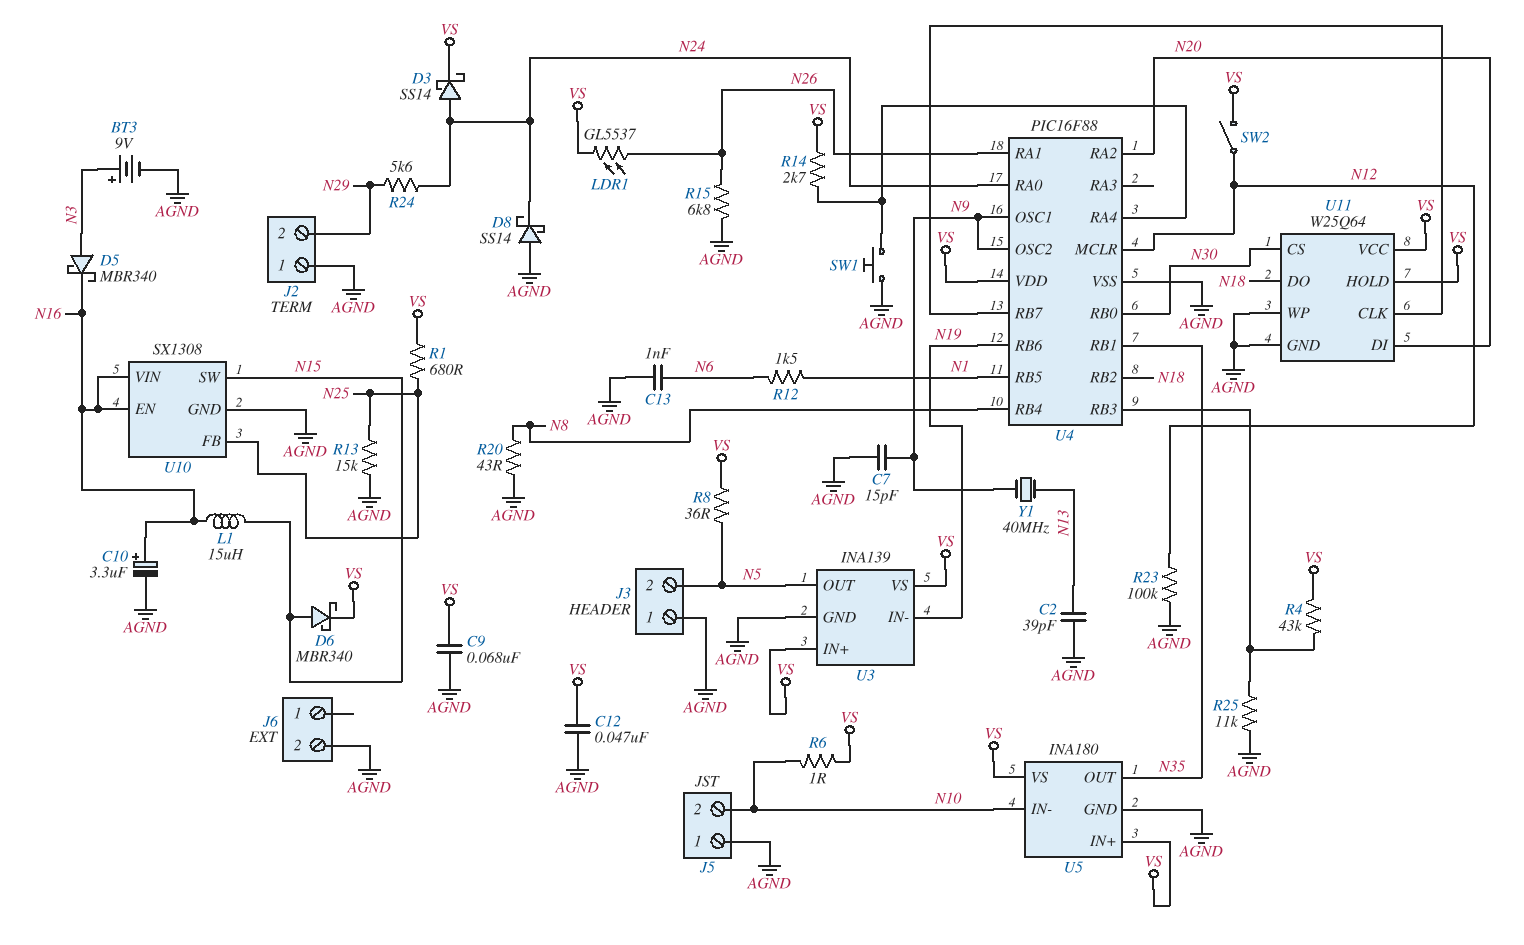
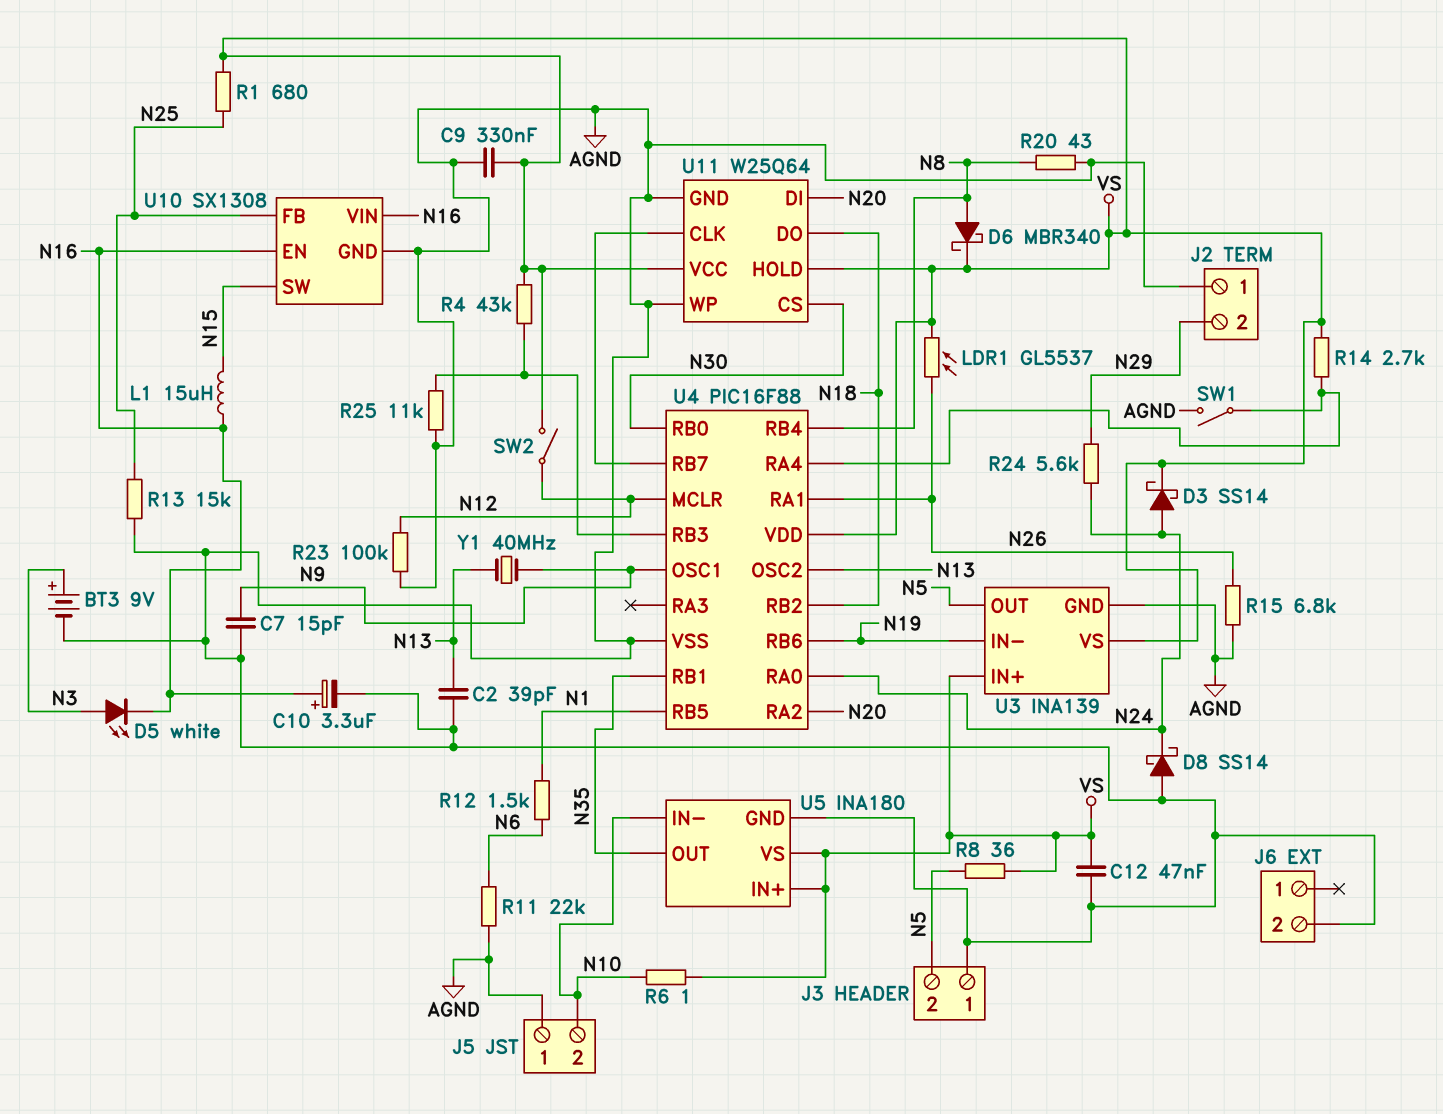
C9: 68nF (AGND, VS) -> 330nF (AGND, VS)
C13: 1nF (AGND, N6) -> none
D5: schottky MBR340 (A N3, K N16) -> LED white (A N3, K N16)
D6: schottky MBR340 (A N15, K VS) -> schottky MBR340 (A N8, K VS)
R11: none -> 22k (AGND, N6)
SW1: button (AGND, U4/RA4) -> switch (AGND, U4/RA4)
U4 pin OSC2: N9 -> N13

